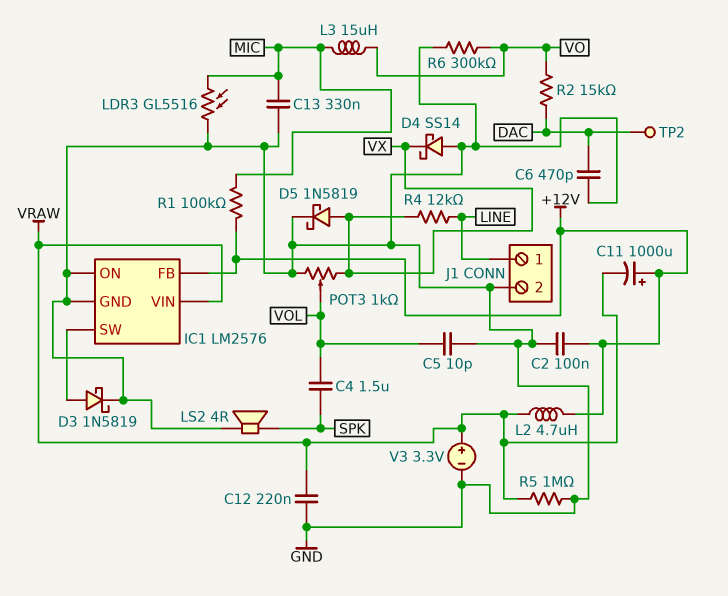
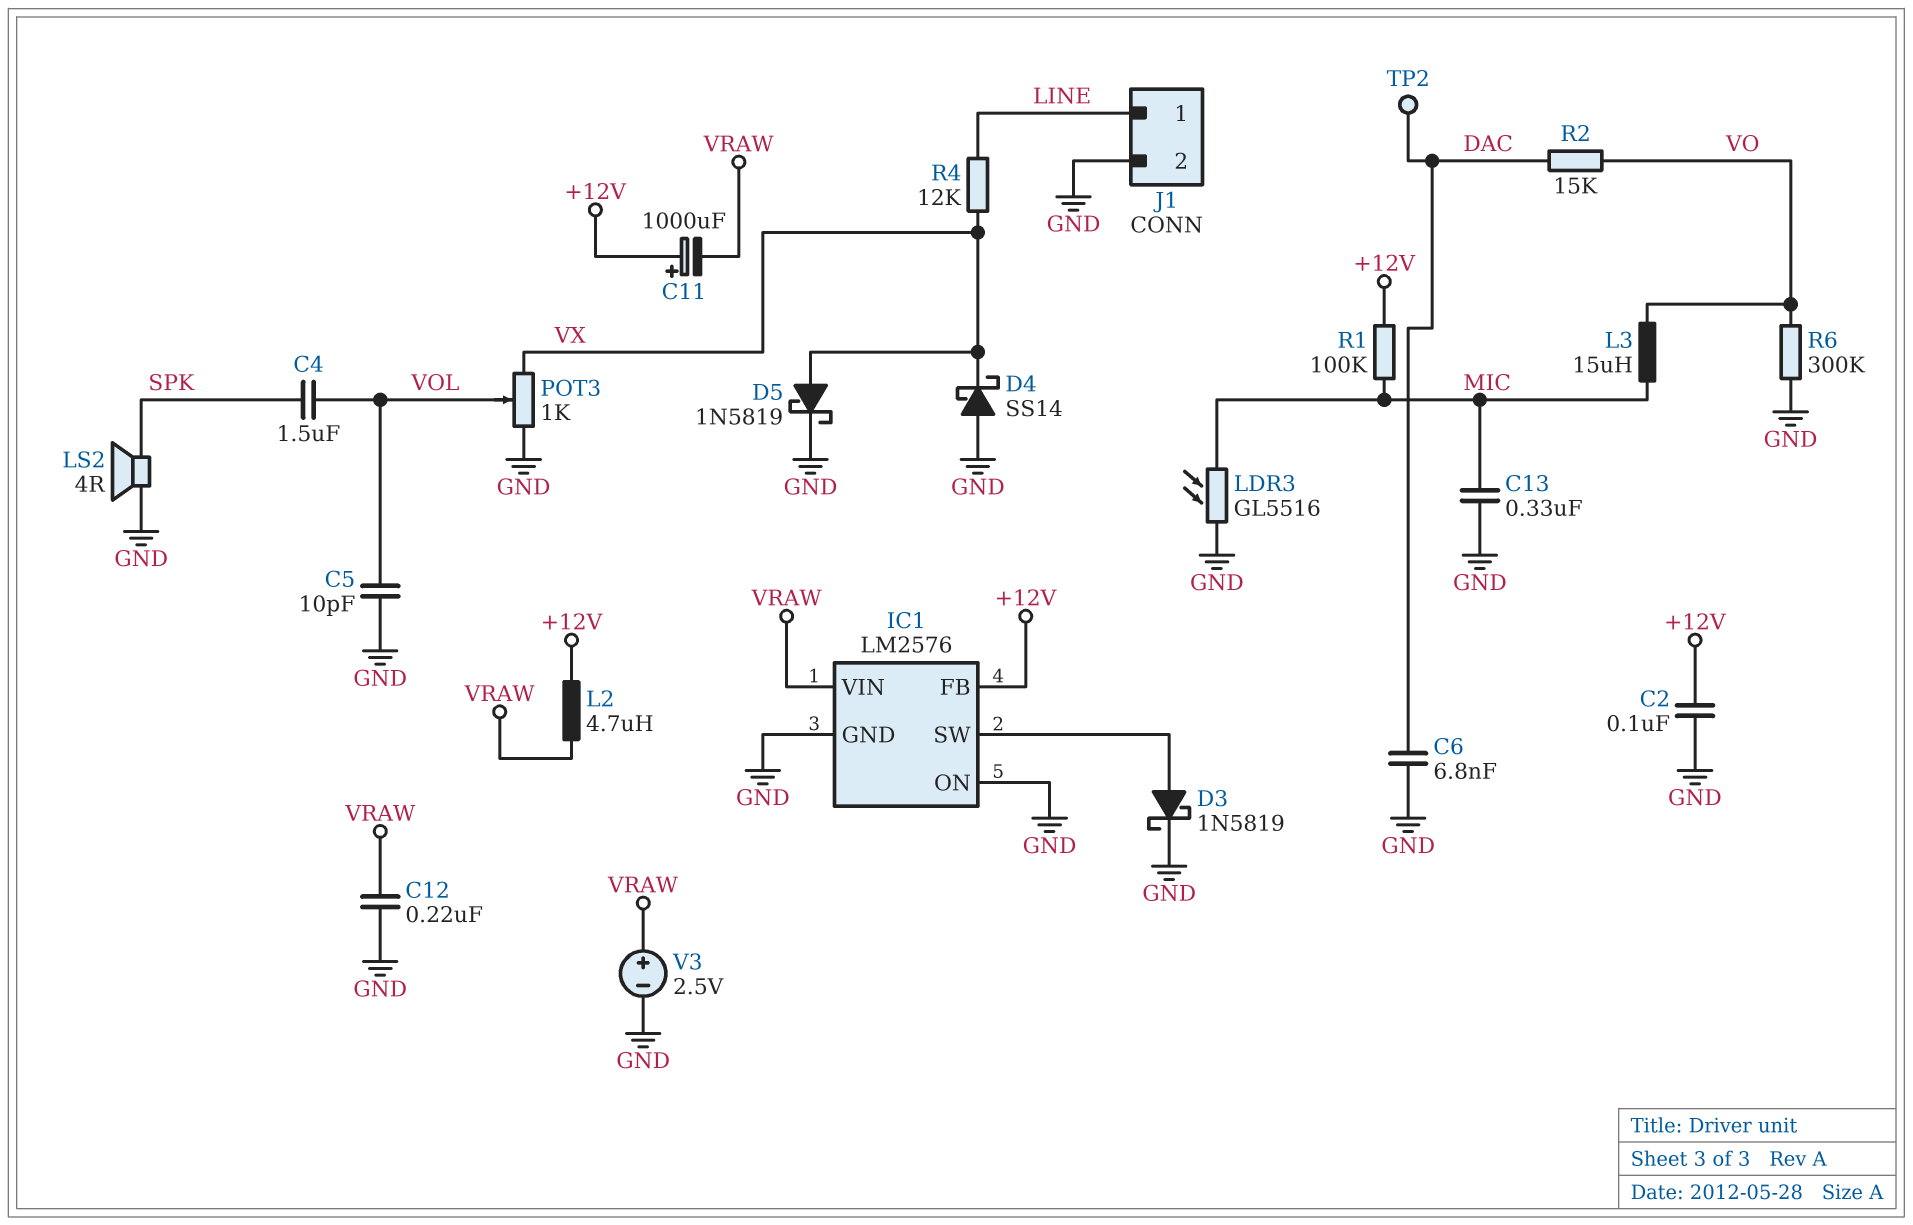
C6: 470pF (DAC, GND) -> 6.8nF (DAC, GND)
R5: 1M (GND, VRAW) -> none
V3: 3.3V (plus VRAW, minus GND) -> 2.5V (plus VRAW, minus GND)

